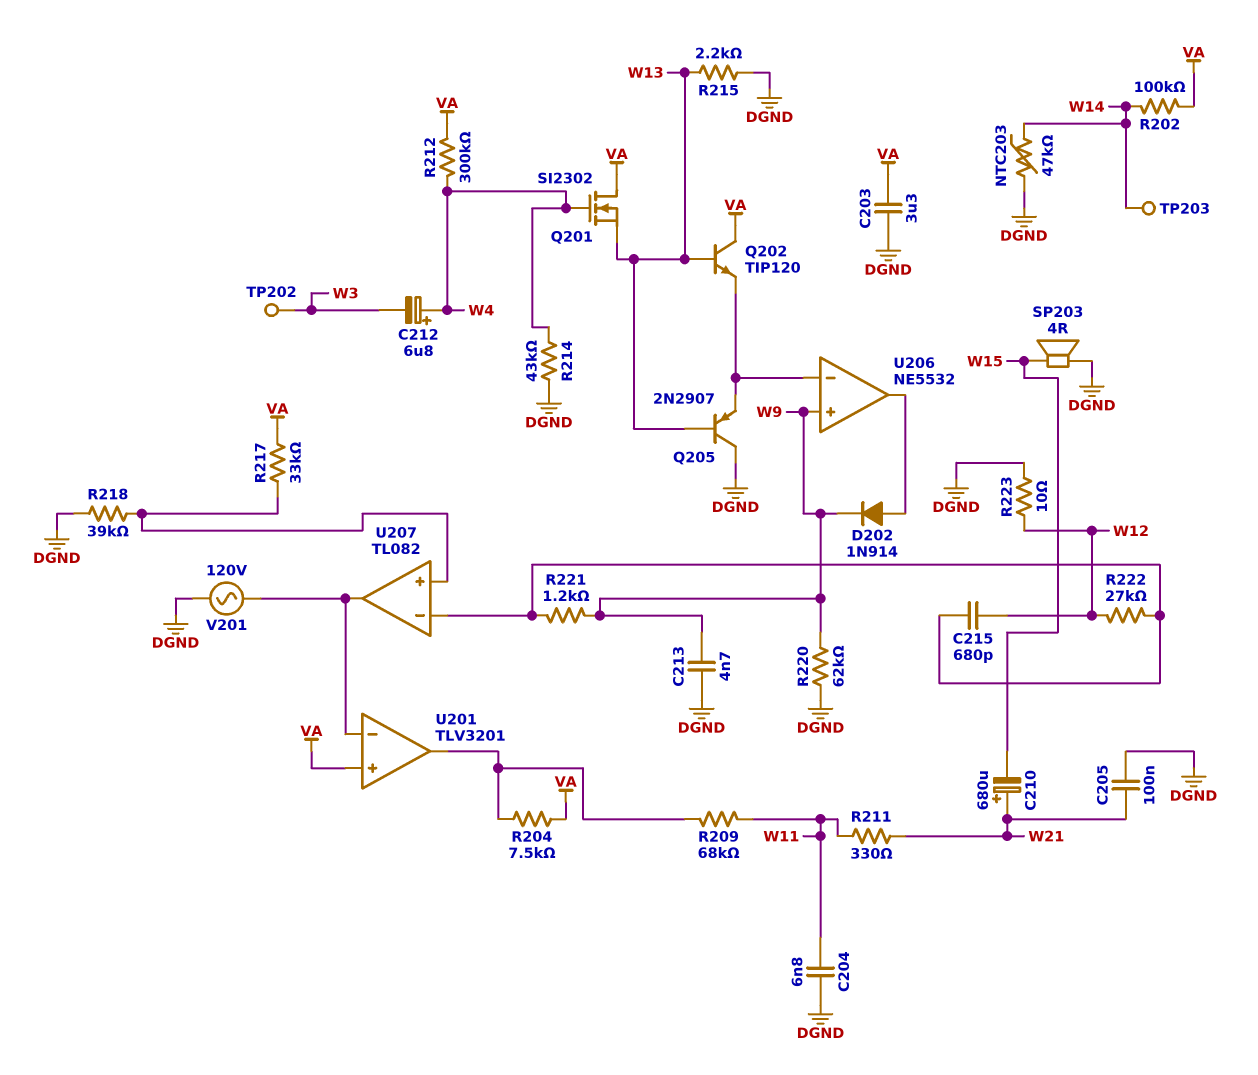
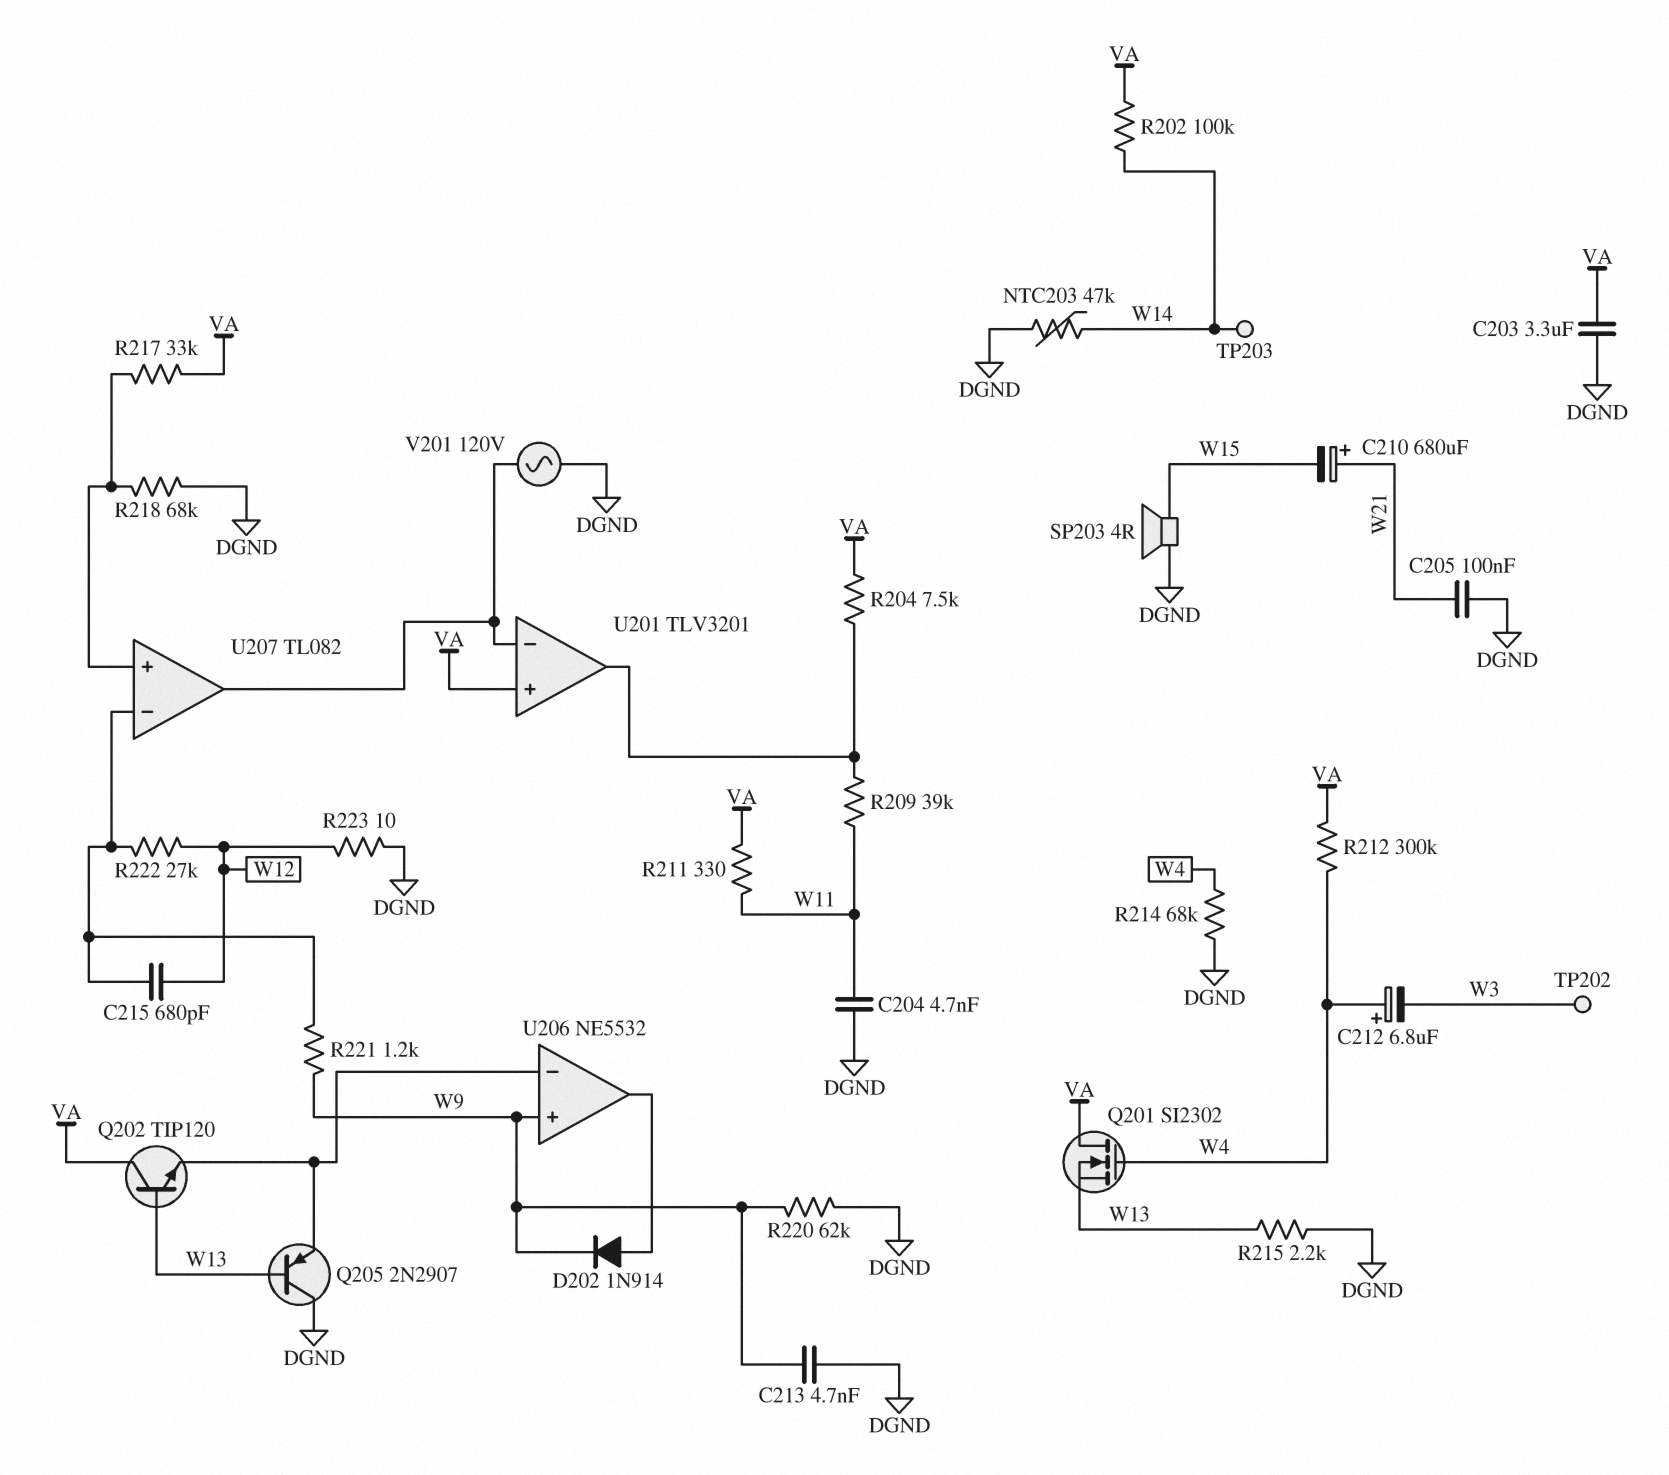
C204: 6.8nF (DGND, W11) -> 4.7nF (DGND, W11)
R209: 68k (U201/out, W11) -> 39k (U201/out, W11)
R211: 330 (W11, W21) -> 330 (VA, W11)
R214: 43k (DGND, W4) -> 68k (DGND, W4)
R218: 39k (DGND, U207/in+) -> 68k (DGND, U207/in+)

